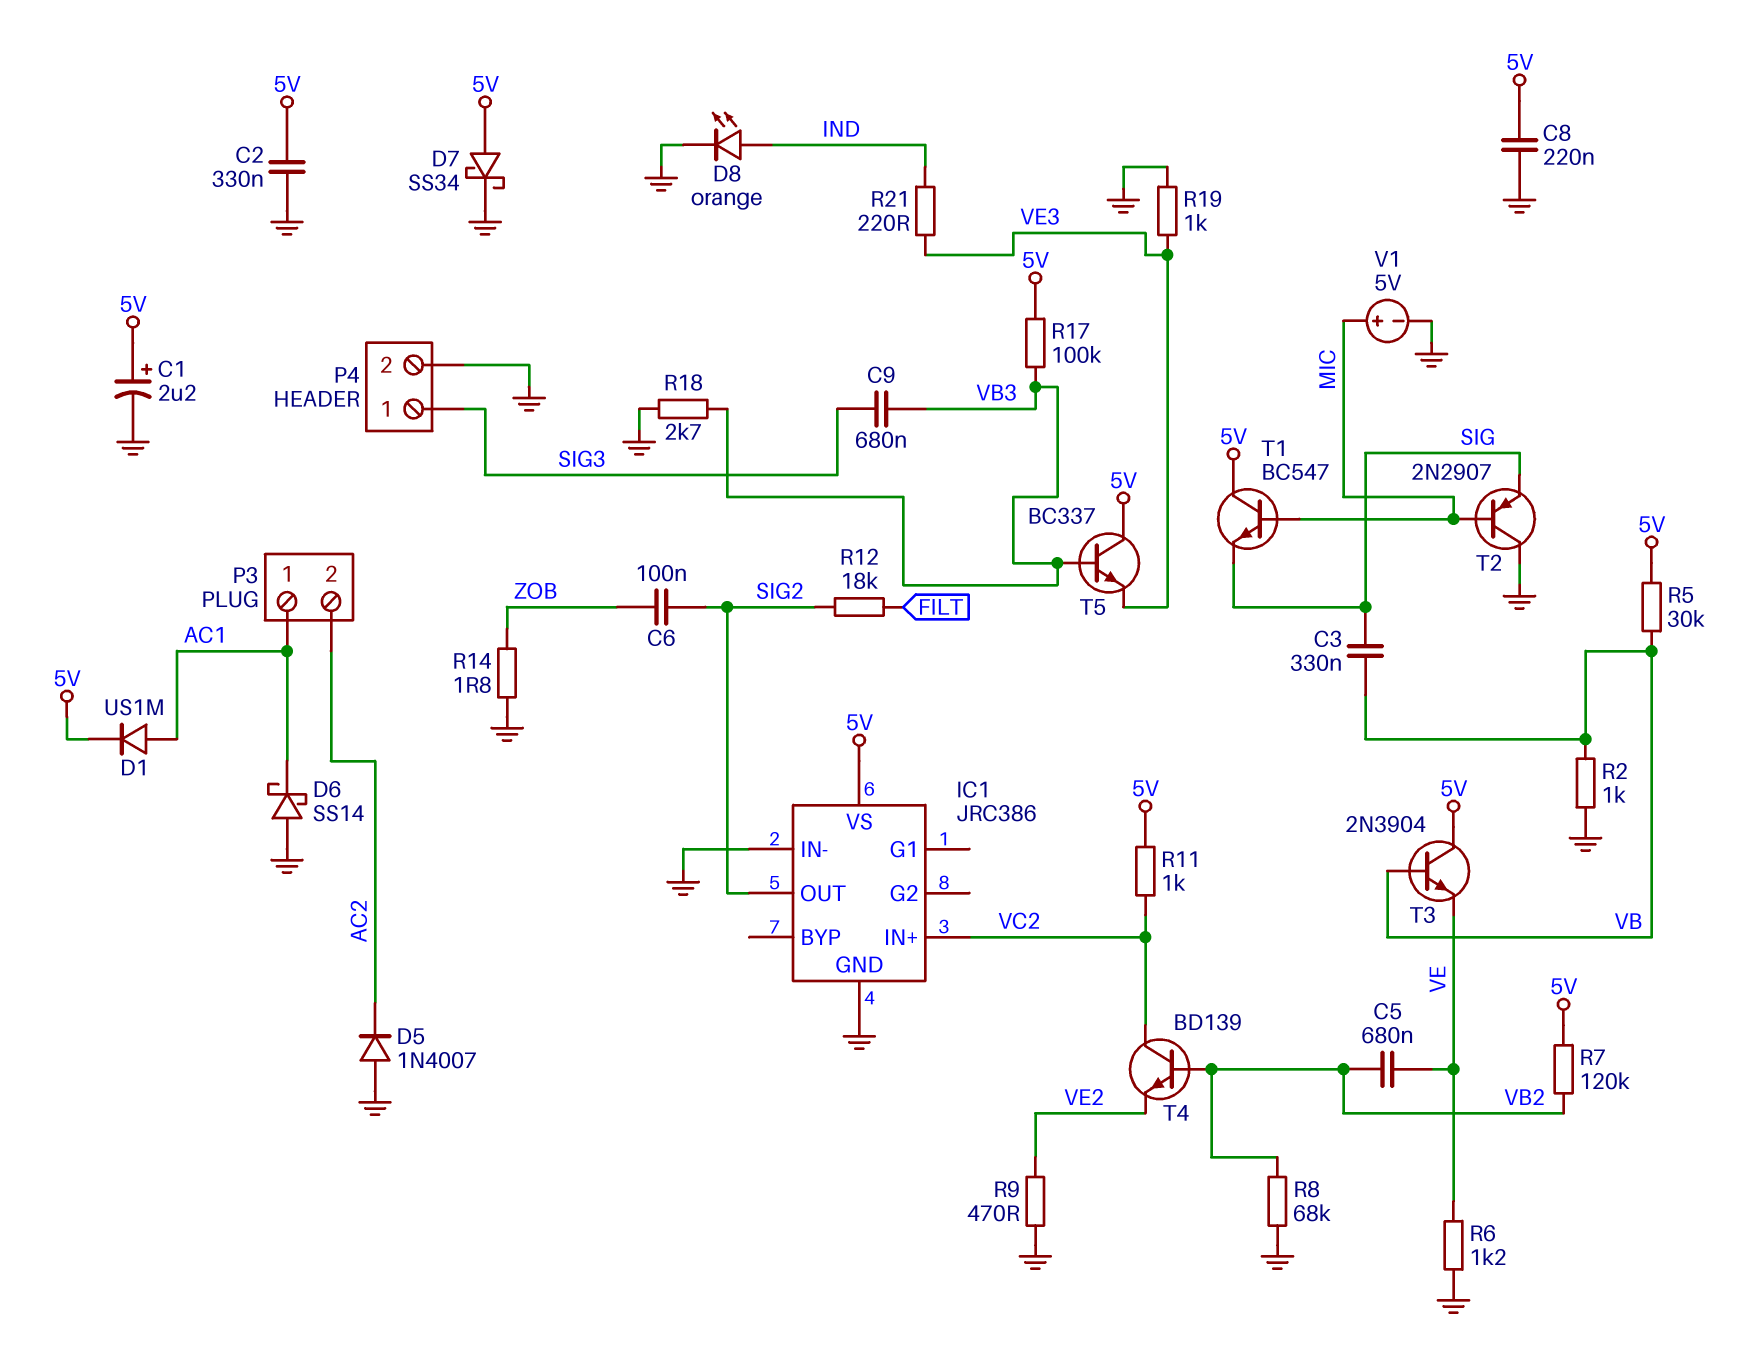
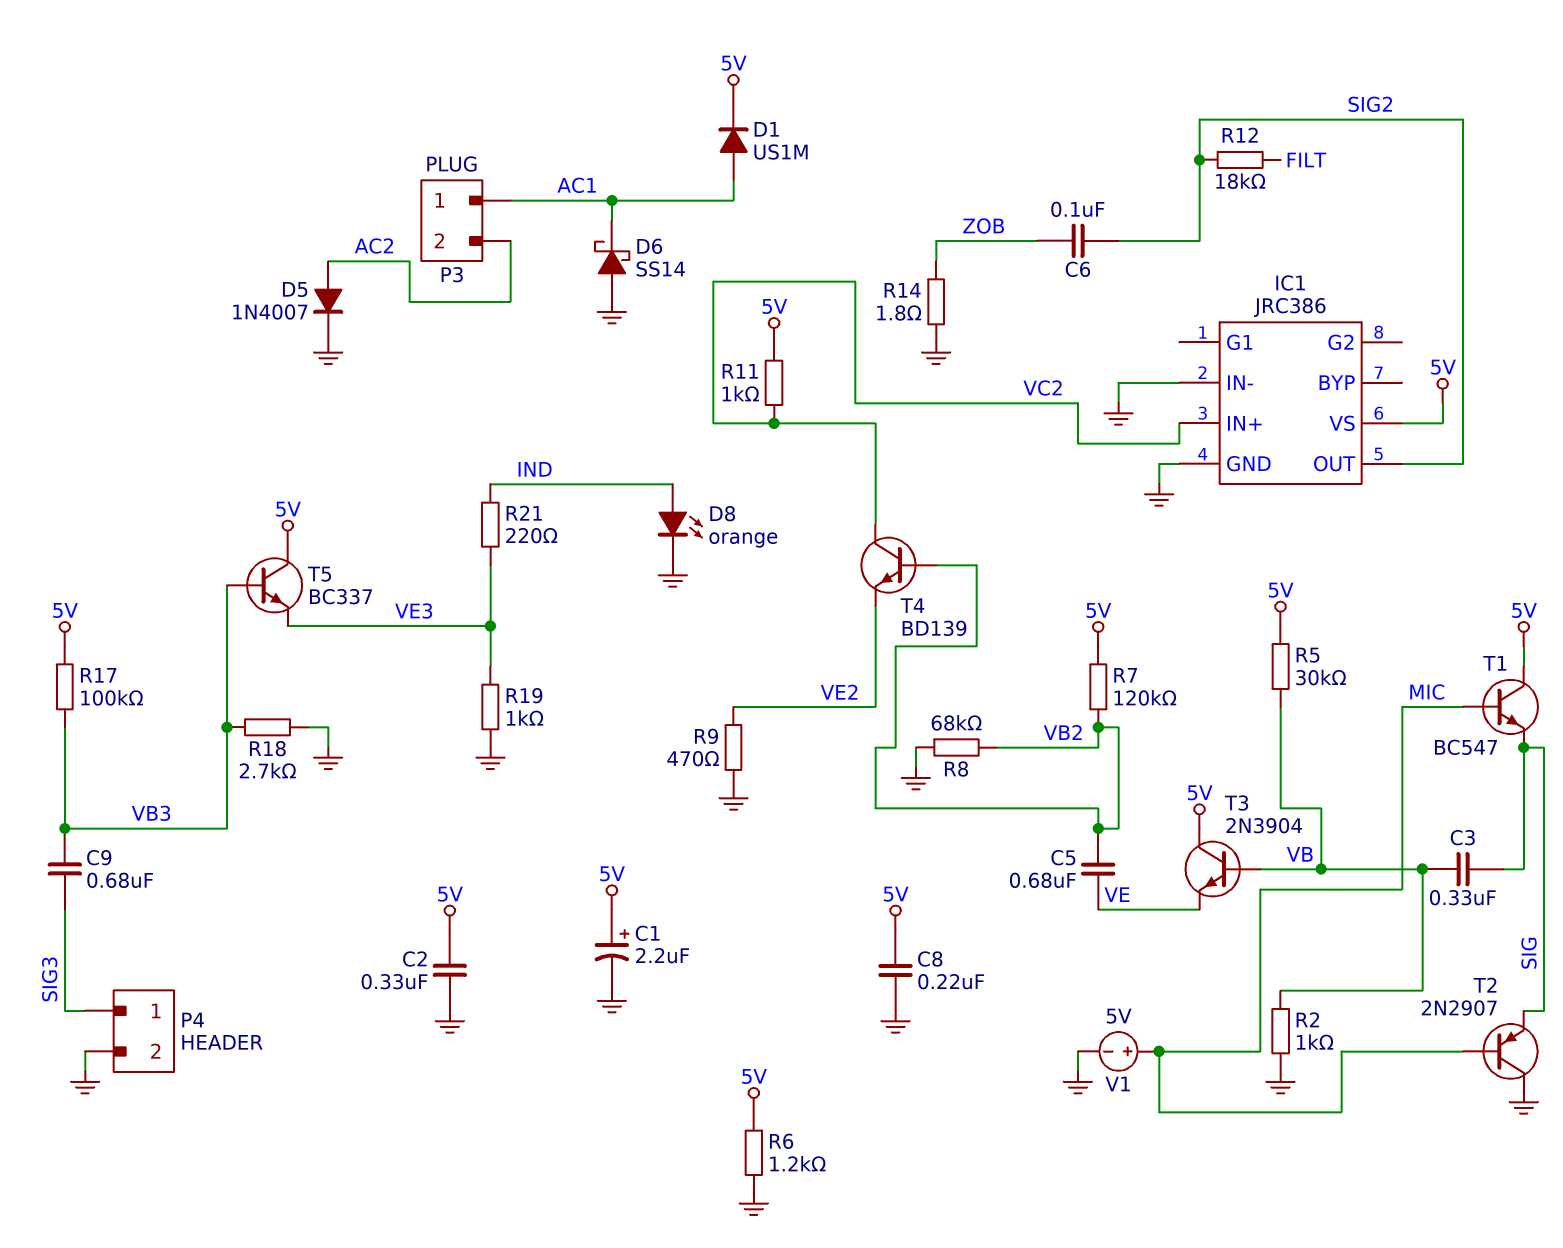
D5: diode 1N4007 (A GND, K AC2) -> diode 1N4007 (A AC2, K GND)
D7: schottky SS34 (A 5V, K GND) -> none
R6: 1.2k (GND, VE) -> 1.2k (5V, GND)

